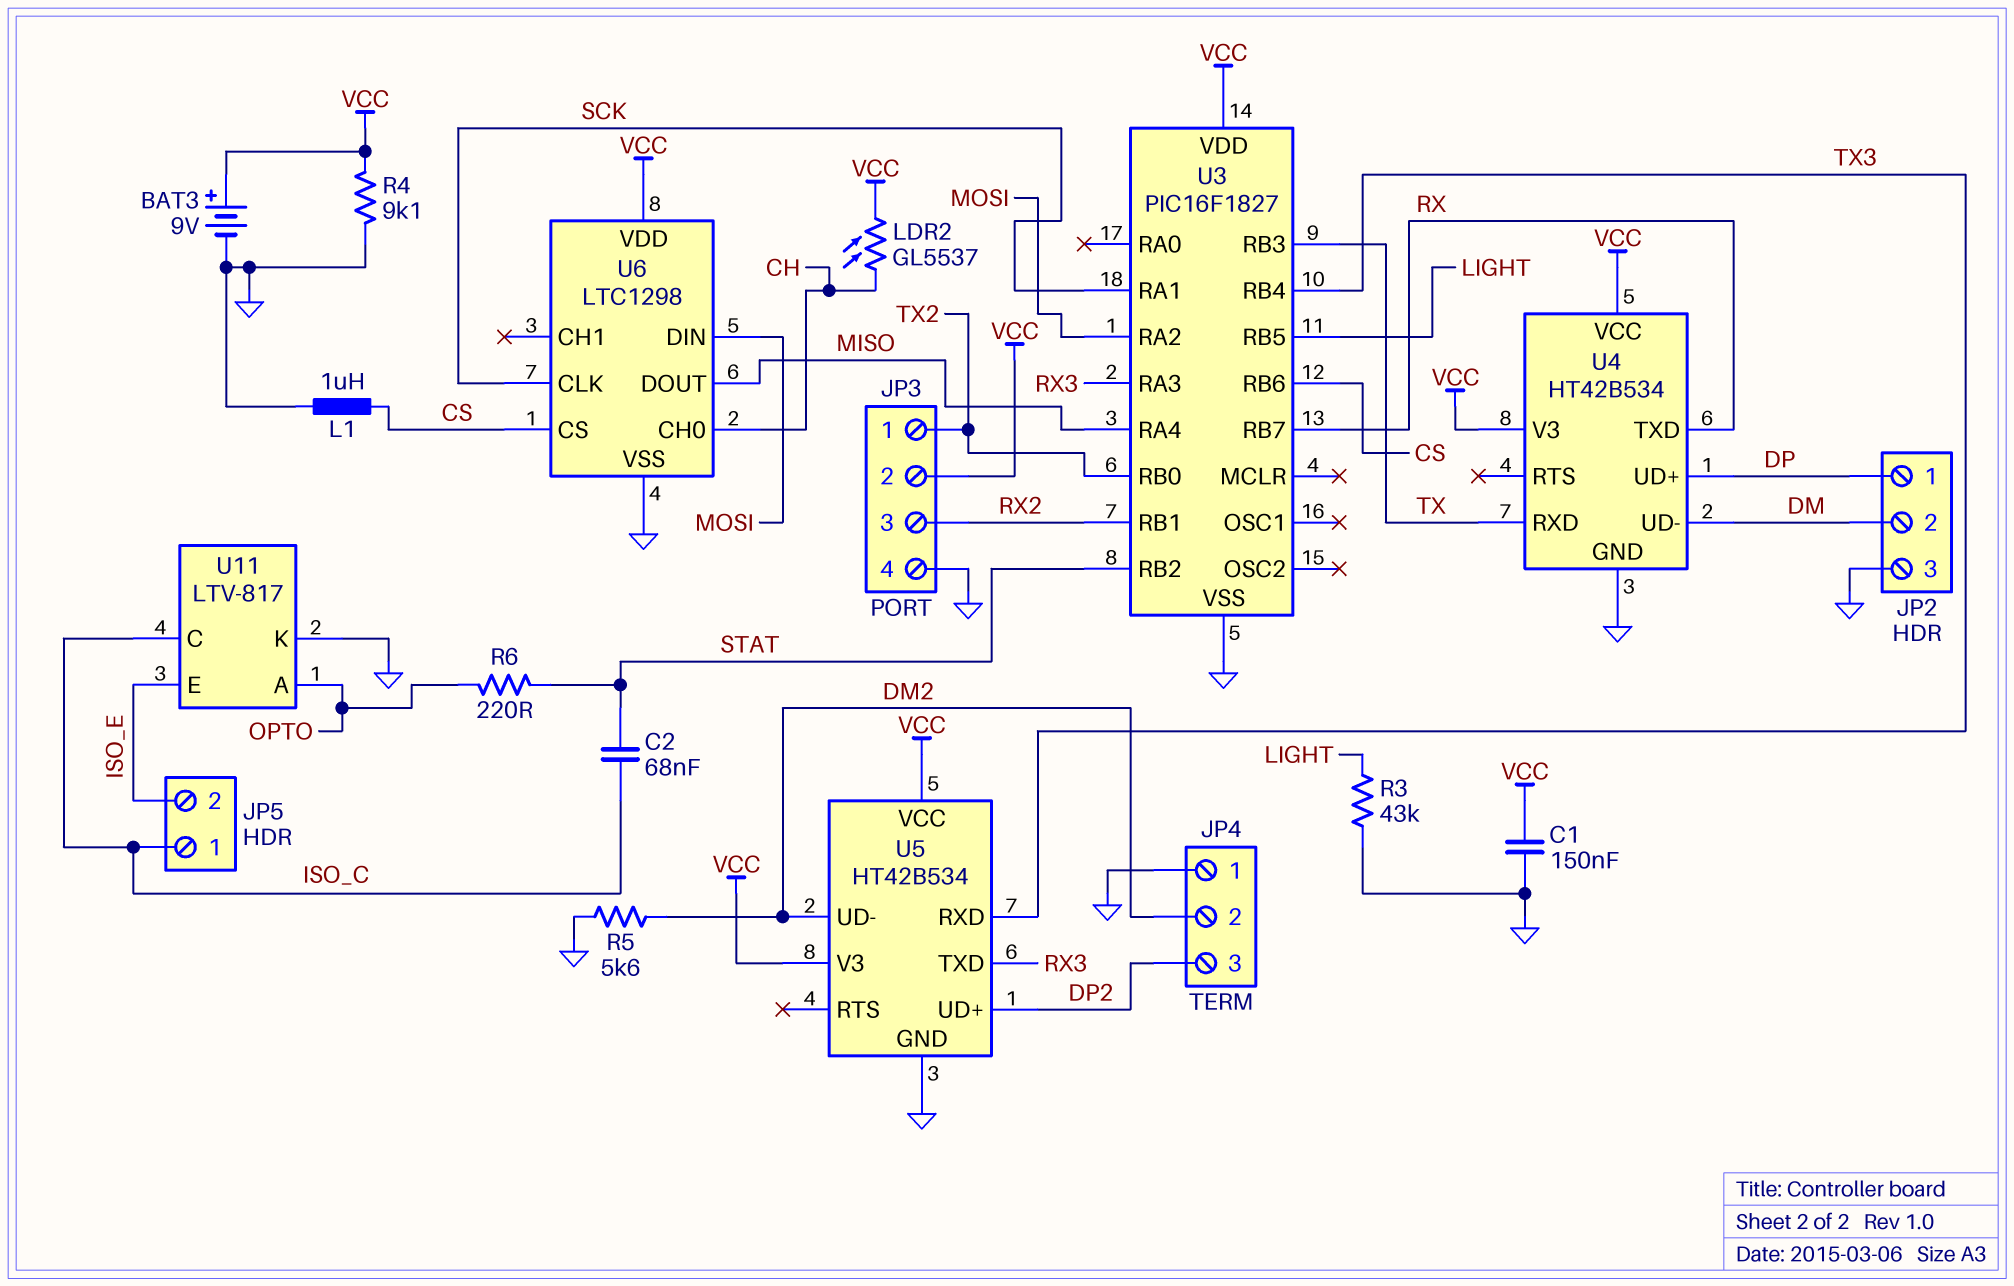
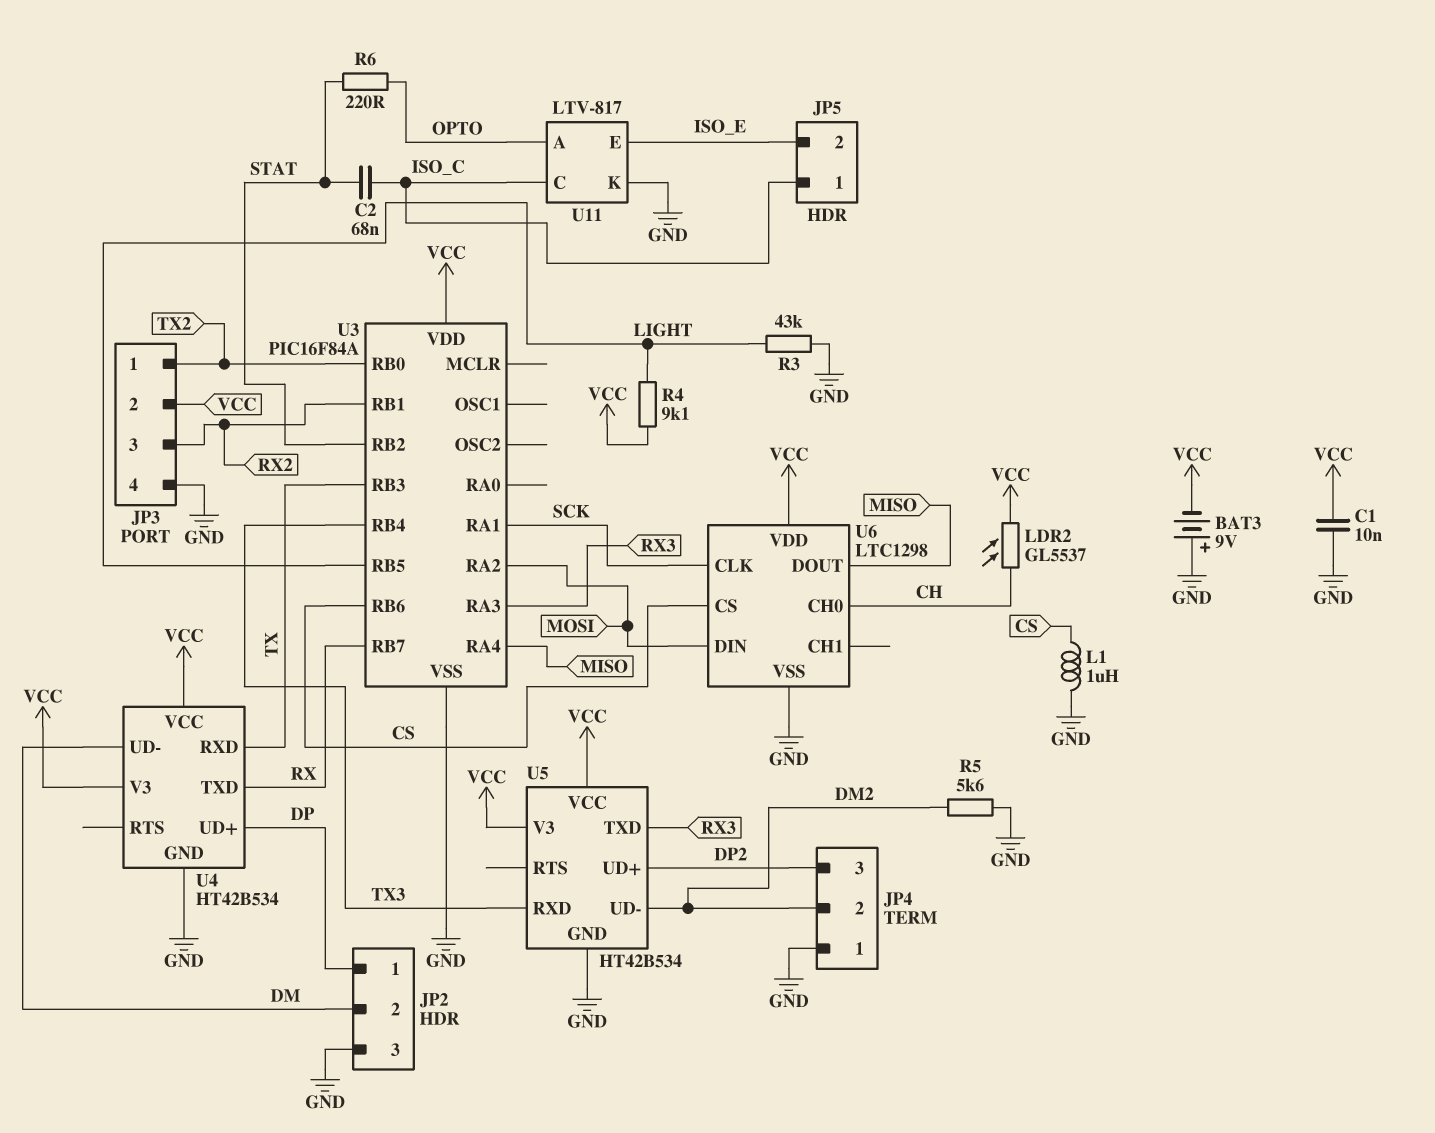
BAT3: 9V (plus VCC, minus GND) -> 9V (plus GND, minus VCC)
C1: 150nF (GND, VCC) -> 10nF (GND, VCC)
R4: 9.1k (GND, VCC) -> 9.1k (LIGHT, VCC)
U3: PIC16F1827 -> PIC16F84A

